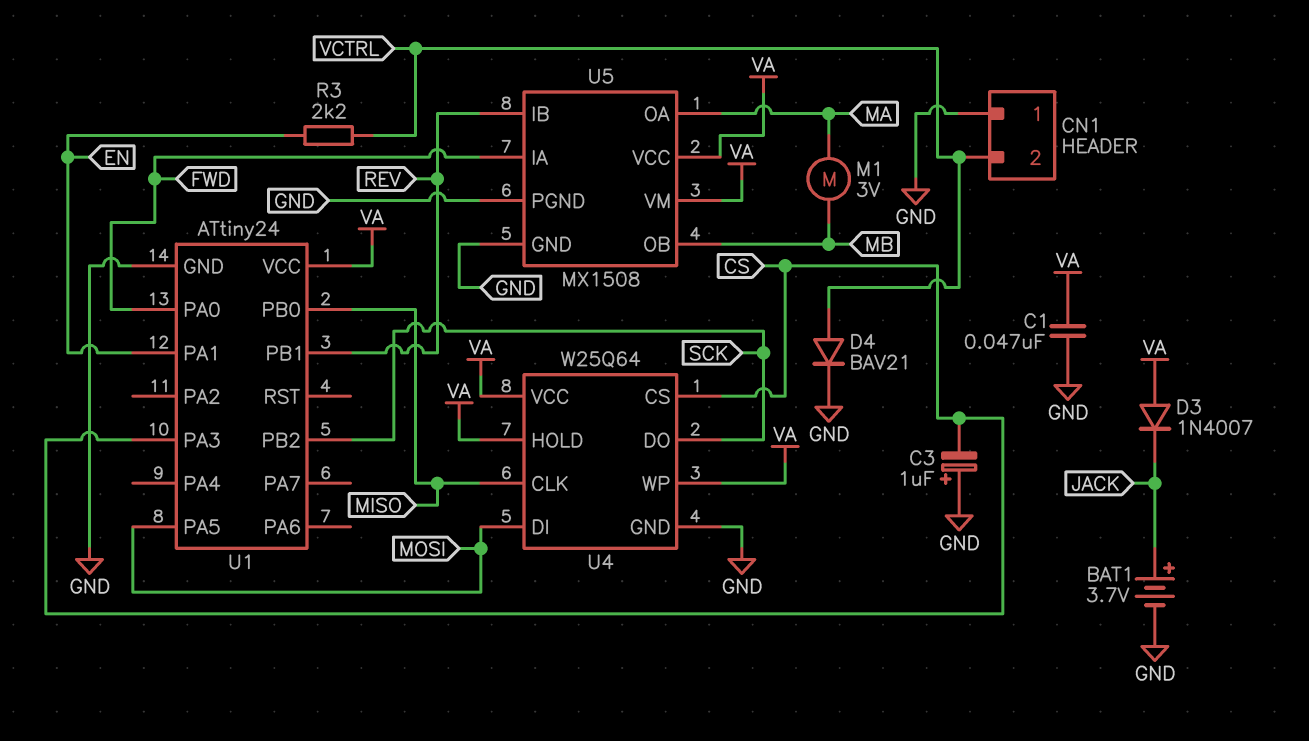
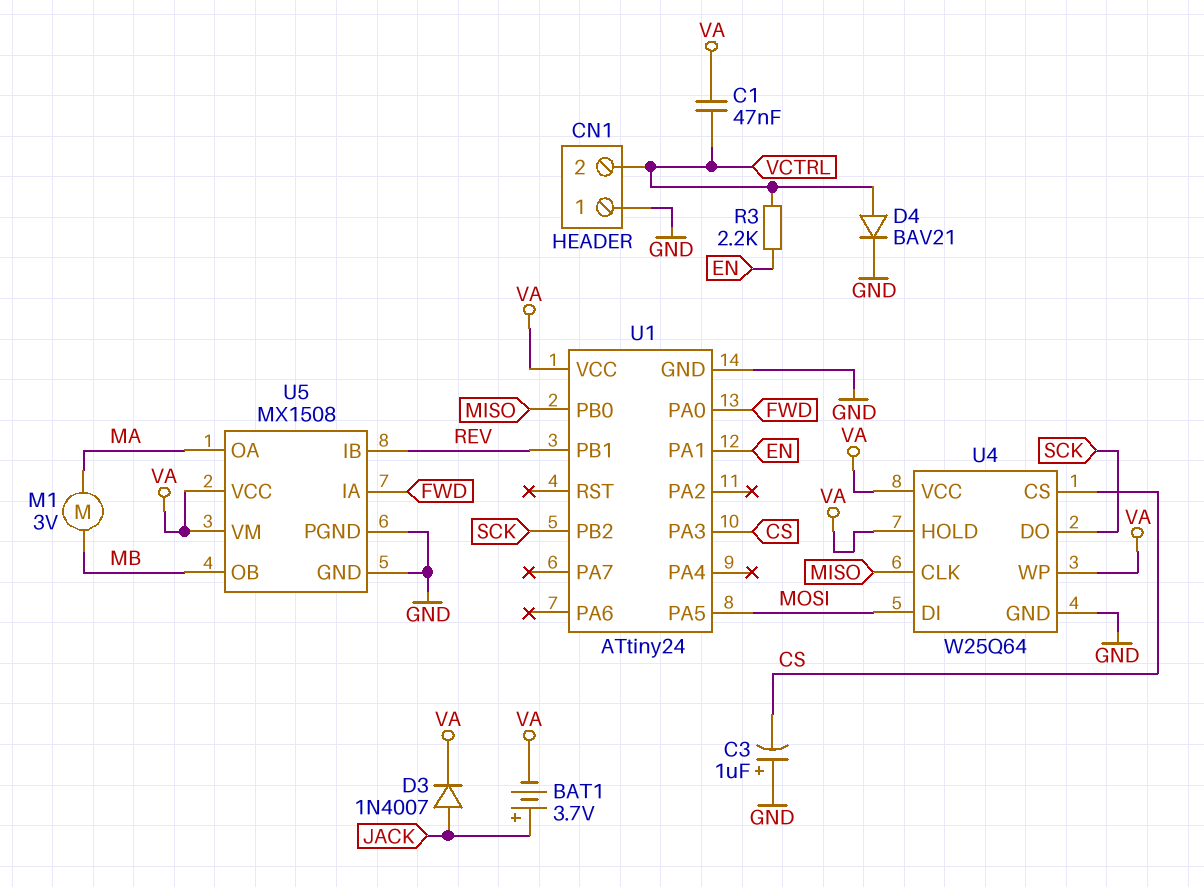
BAT1: 3.7V (plus JACK, minus GND) -> 3.7V (plus JACK, minus VA)
C1: 47nF (GND, VA) -> 47nF (VA, VCTRL)
D3: diode 1N4007 (A VA, K JACK) -> diode 1N4007 (A JACK, K VA)

